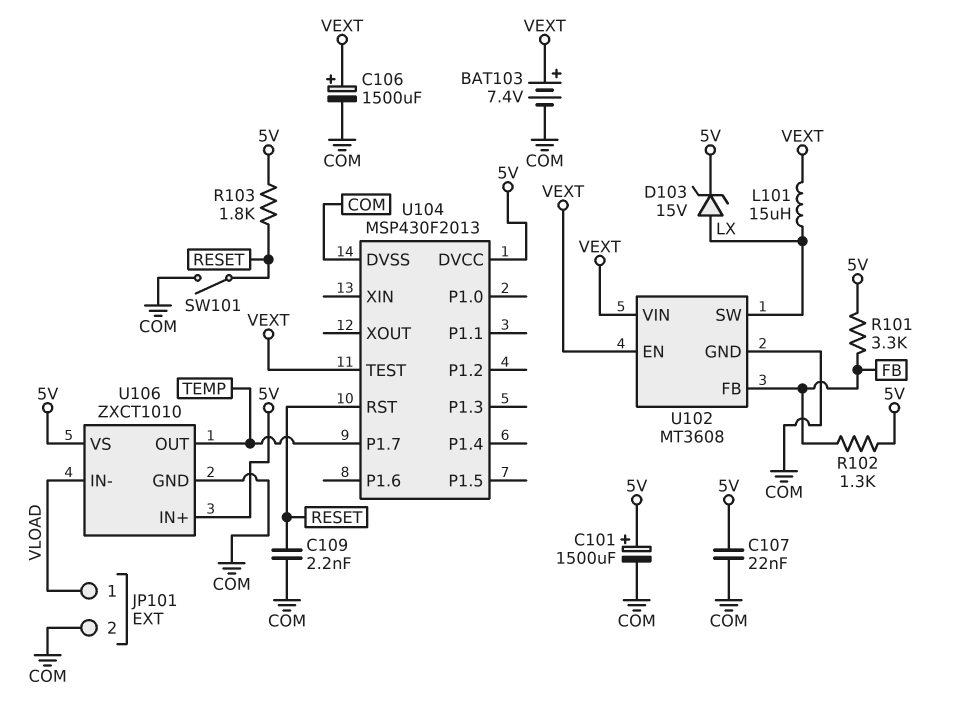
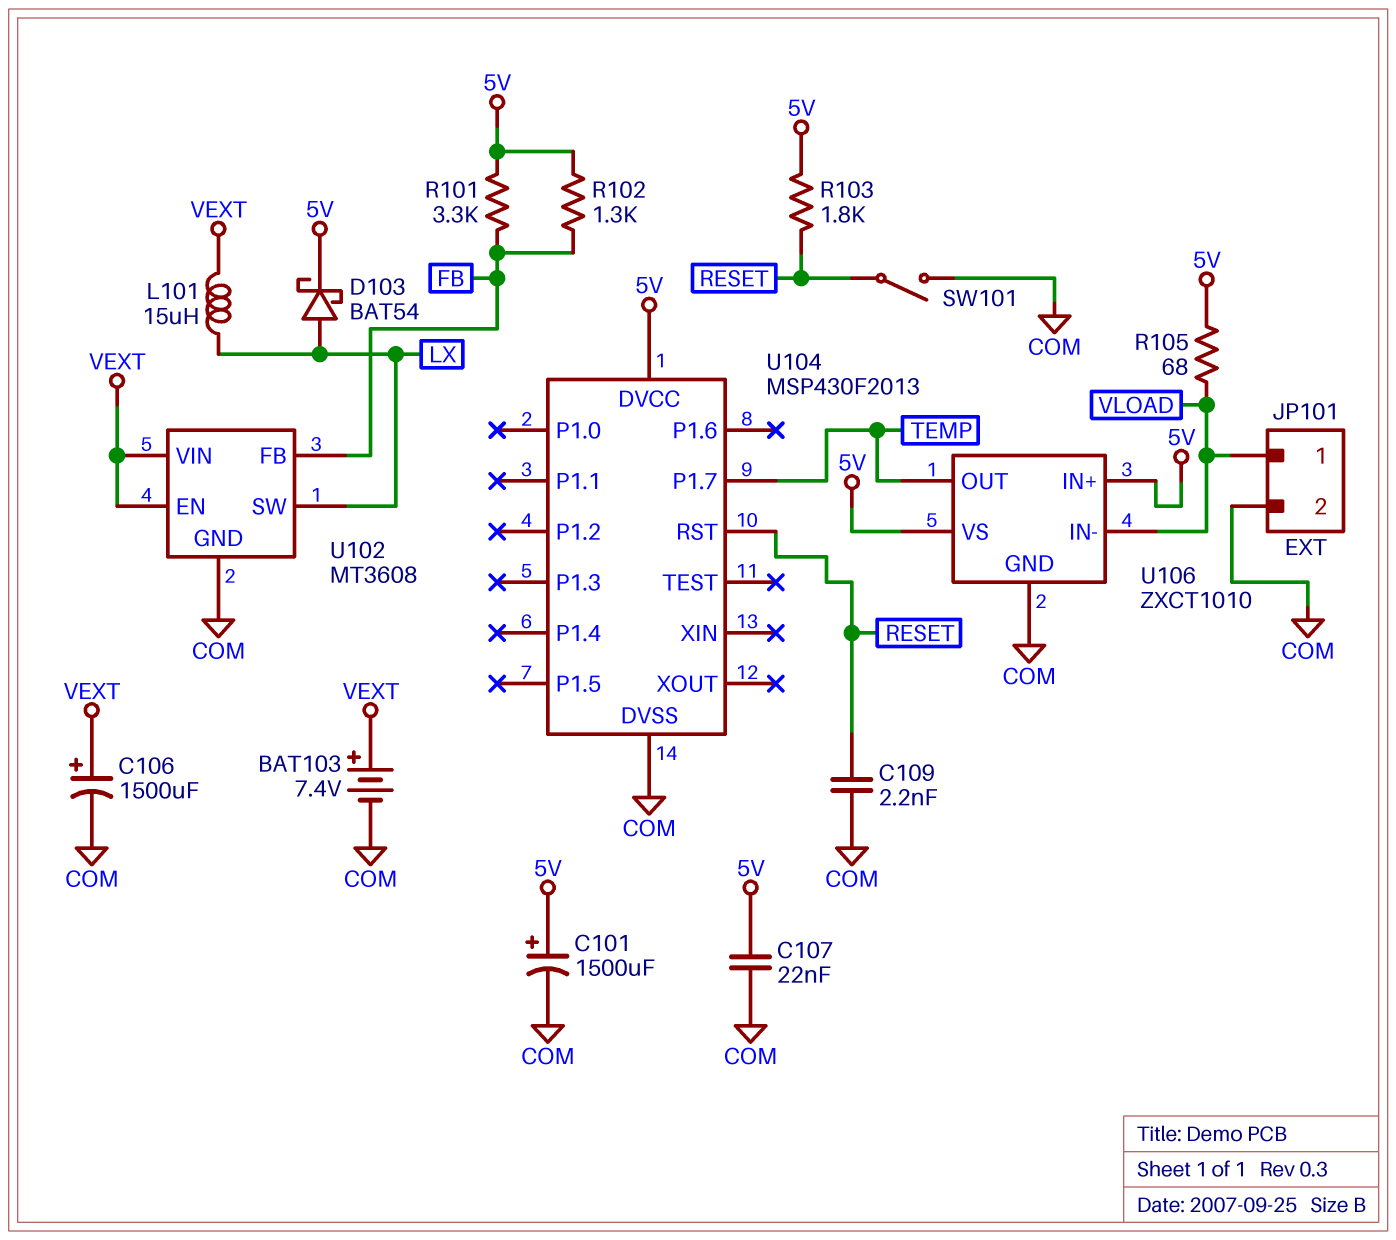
D103: zener 15V (A LX, K 5V) -> schottky BAT54 (A LX, K 5V)
R105: none -> 68 (5V, VLOAD)
U104 pin TEST: VEXT -> none

